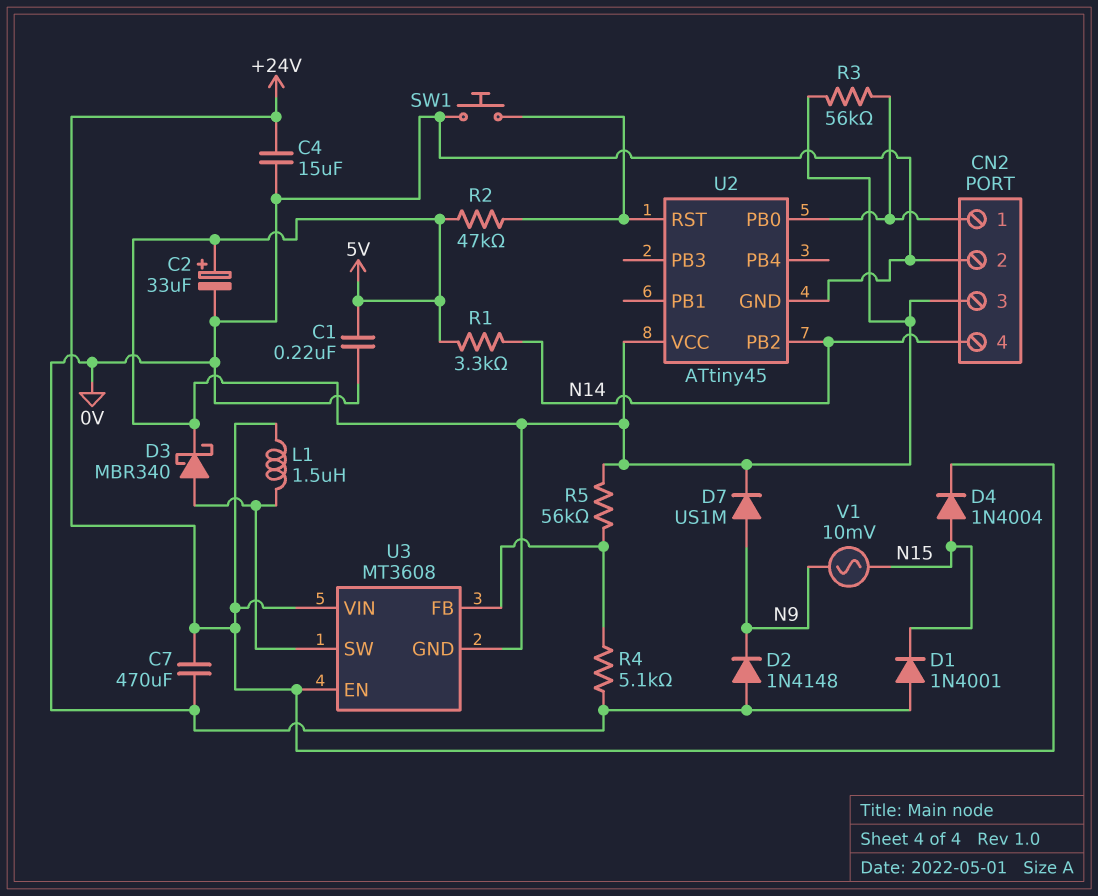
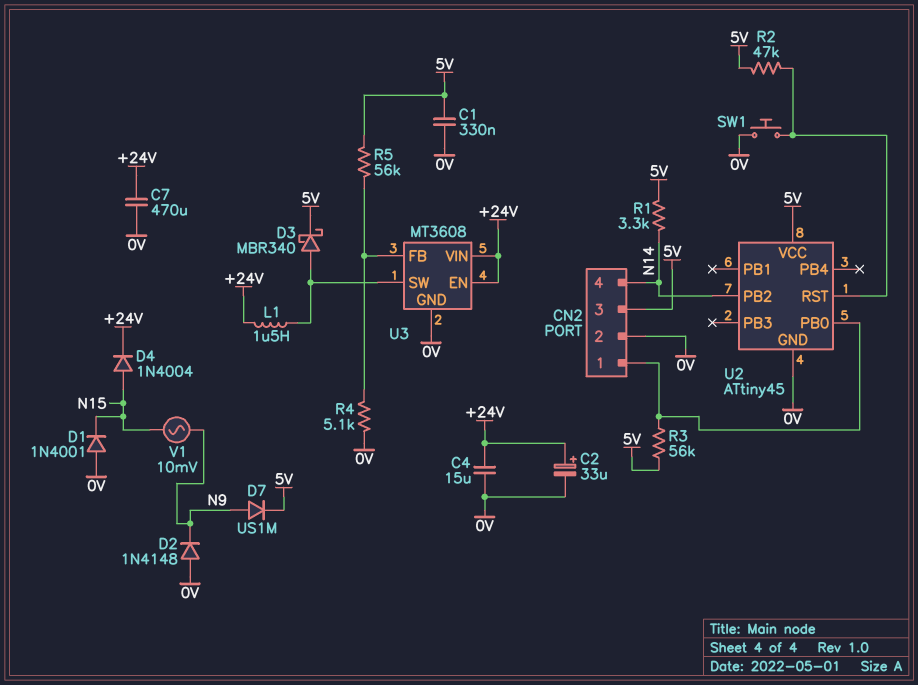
C1: 220nF (0V, 5V) -> 330nF (0V, 5V)
C2: 33uF (plus 5V, minus 0V) -> 33uF (plus +24V, minus 0V)
U3 pin GND: 5V -> 0V

